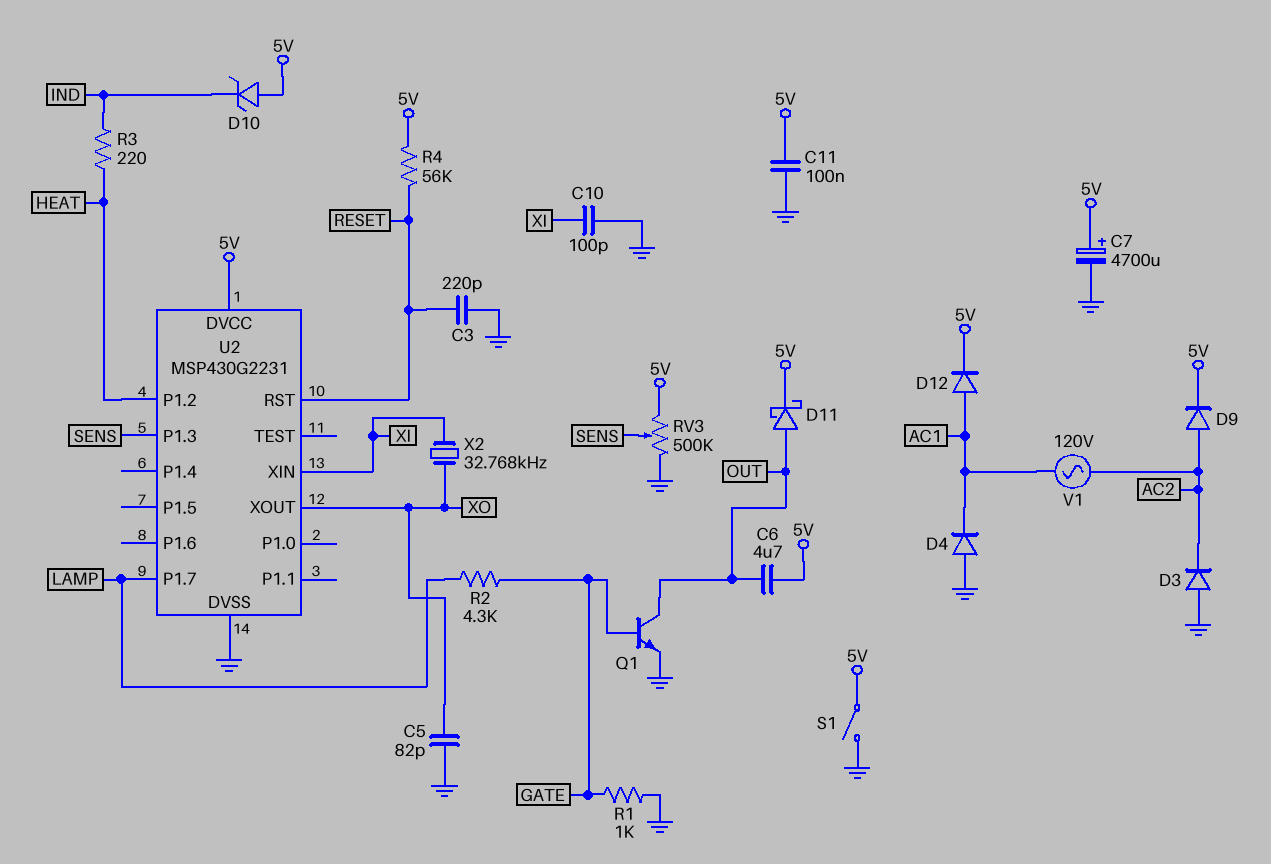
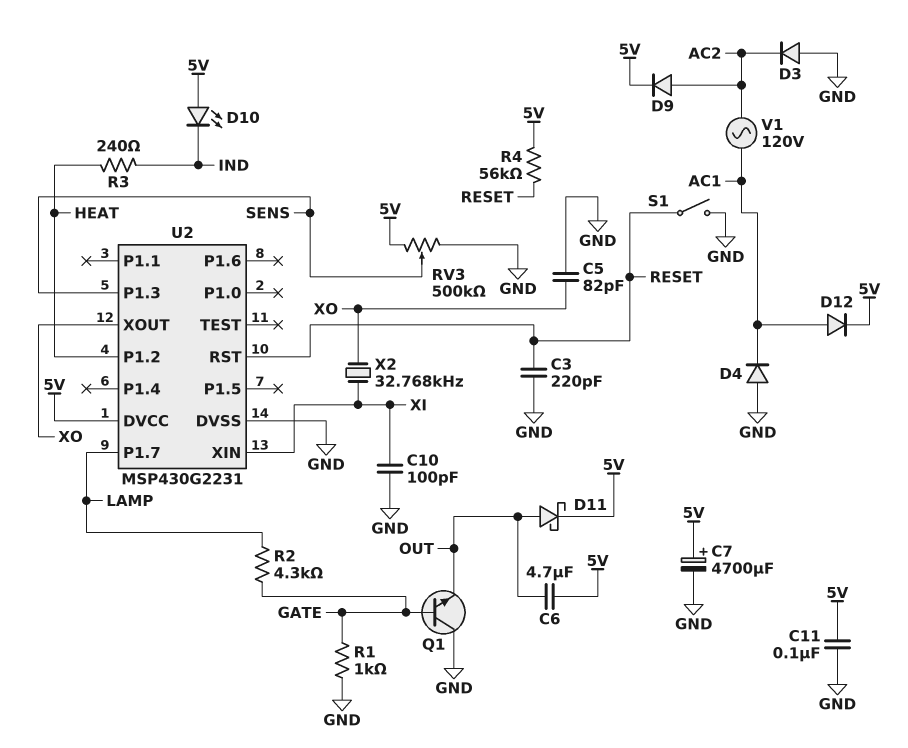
D10: zener (A 5V, K IND) -> LED (A 5V, K IND)
Q1: NPN (B GATE, C OUT, E GND) -> NPN (B GATE, C GND, E OUT)
R3: 220 (HEAT, IND) -> 240 (HEAT, IND)
S1: switch (5V, GND) -> switch (GND, RESET)

